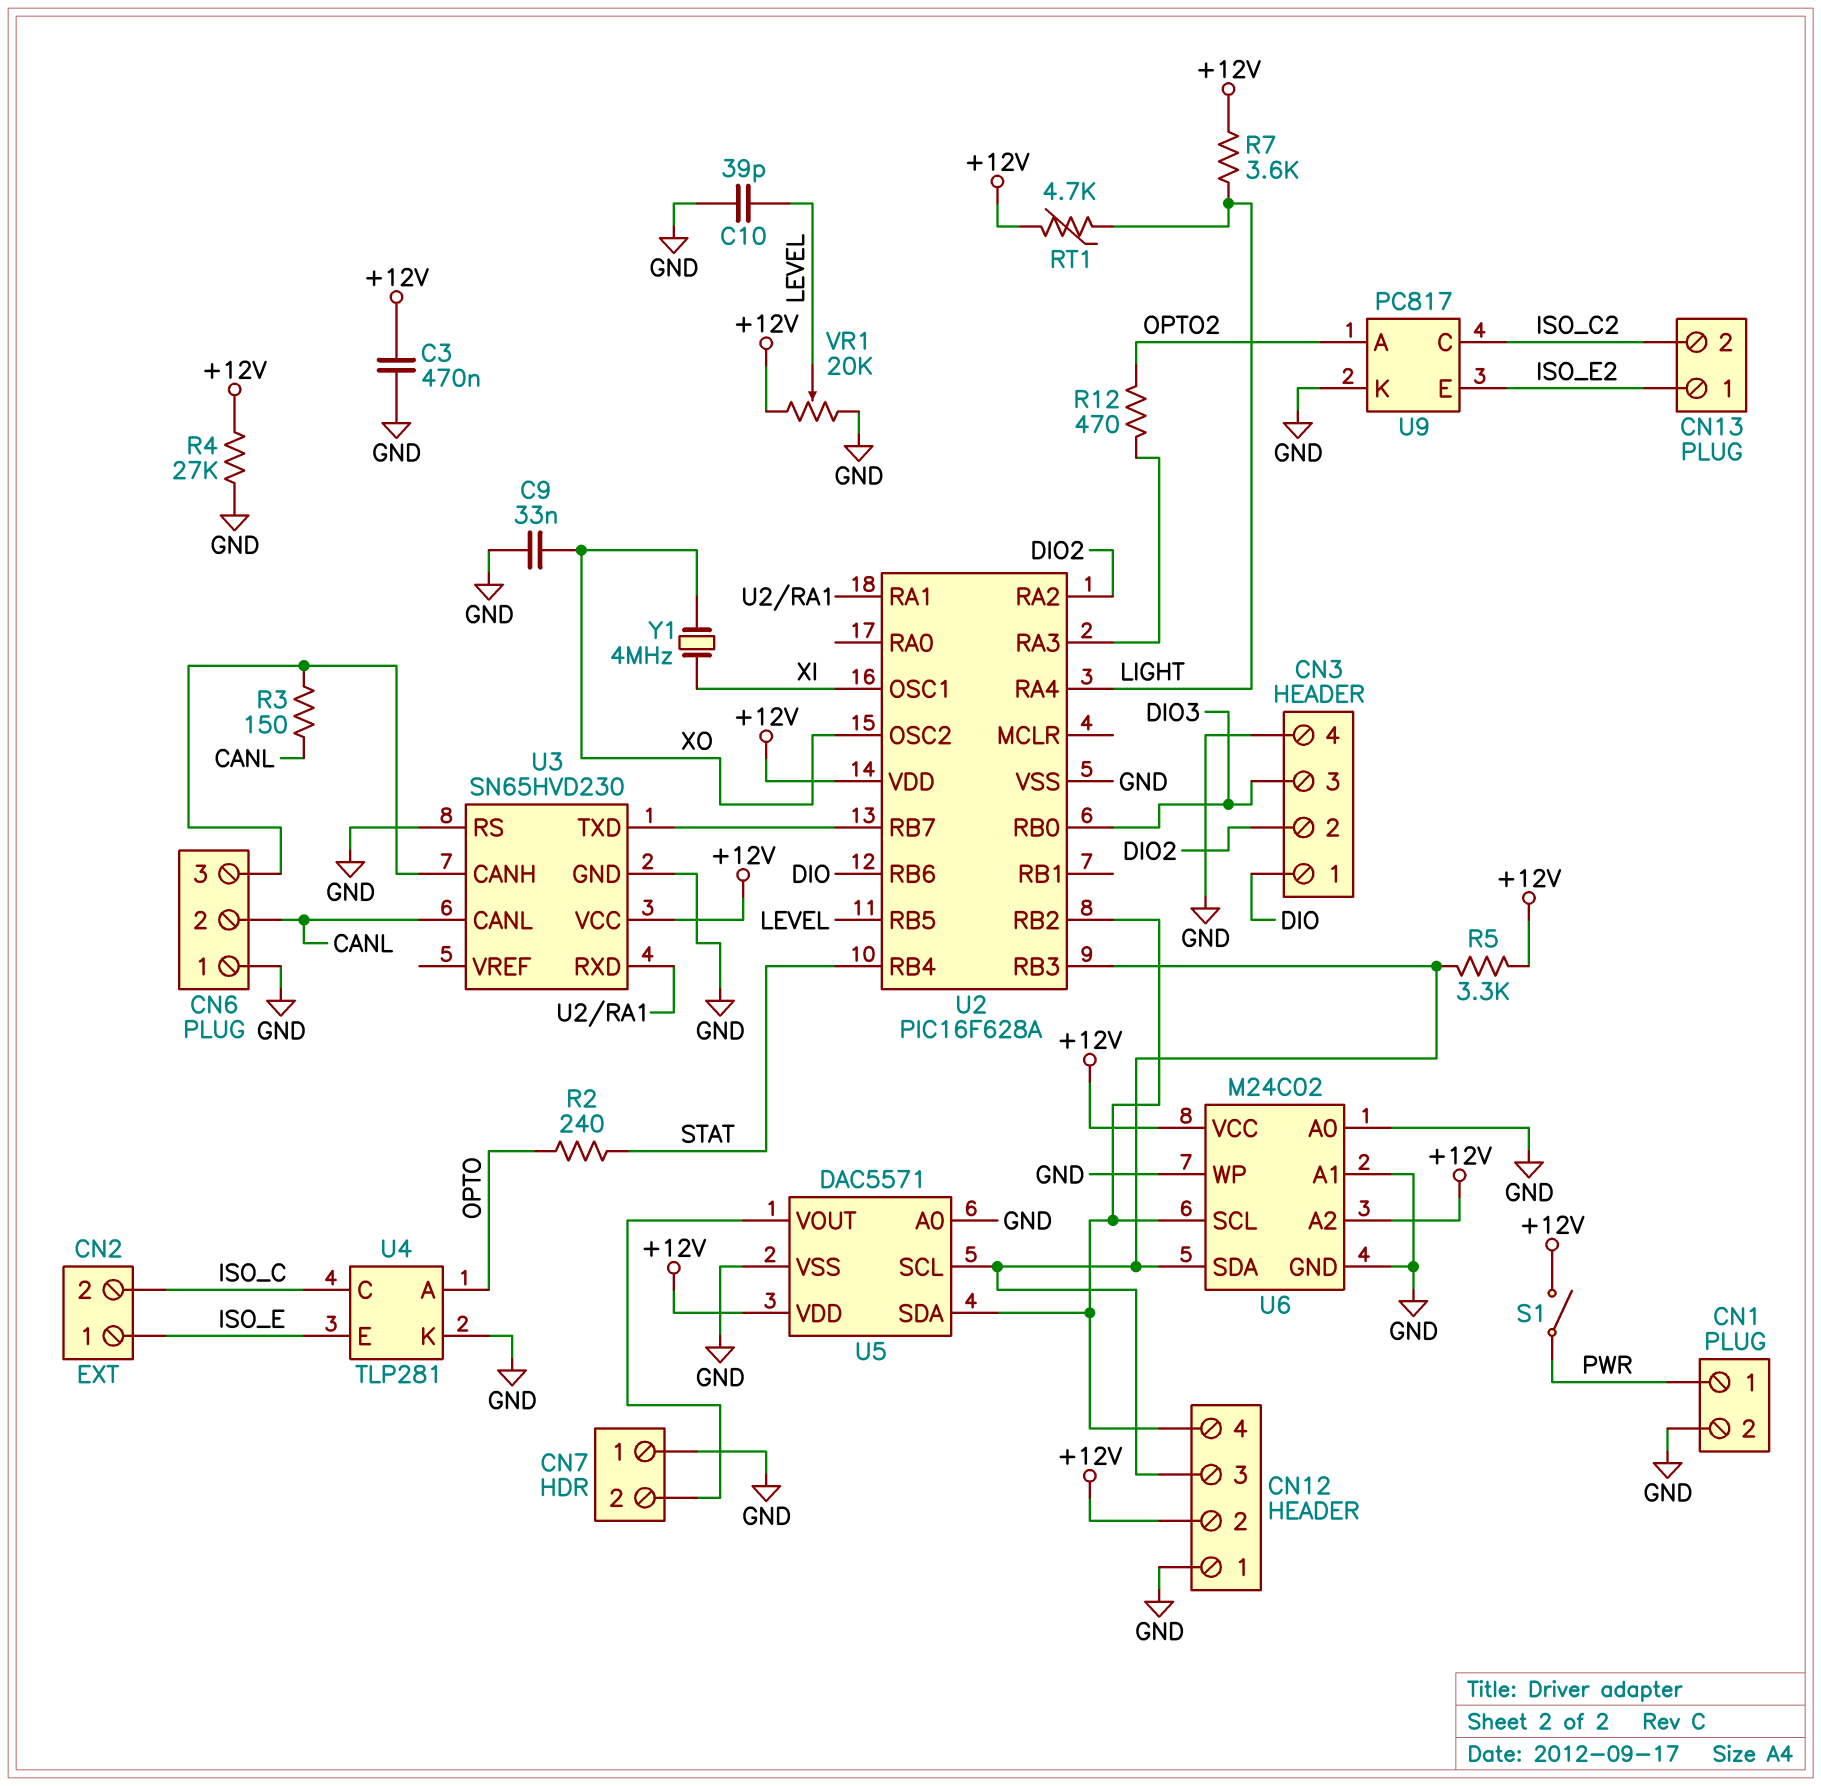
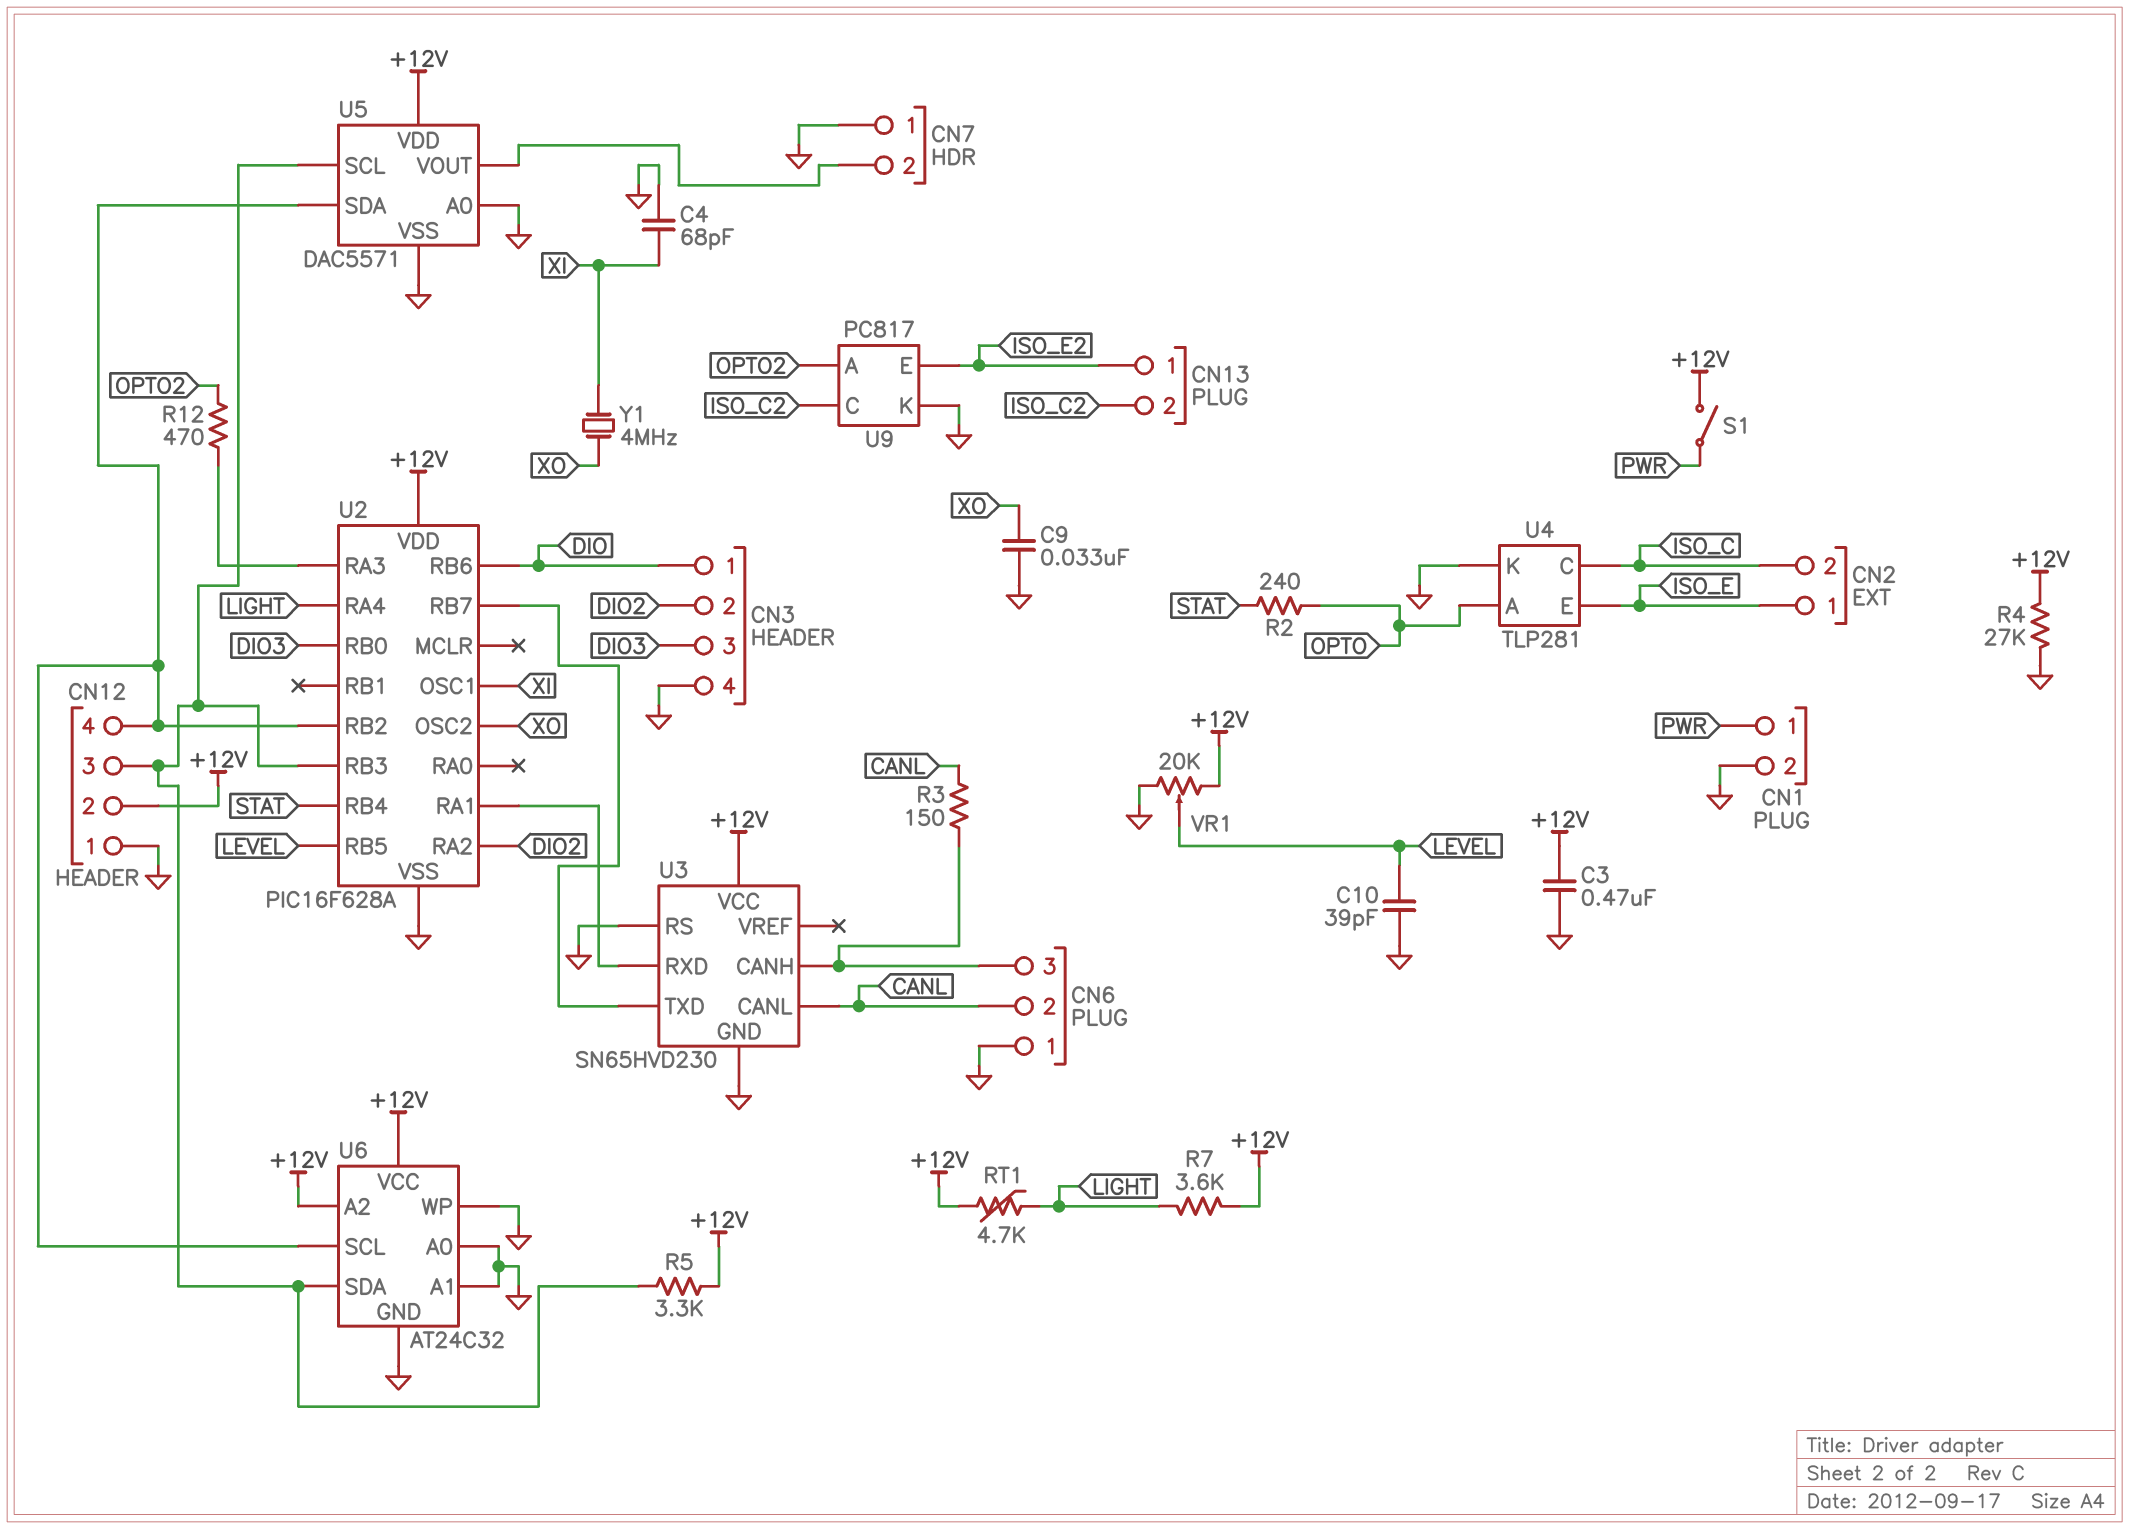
C4: none -> 68pF (GND, XI)
U6: M24C02 -> AT24C32

